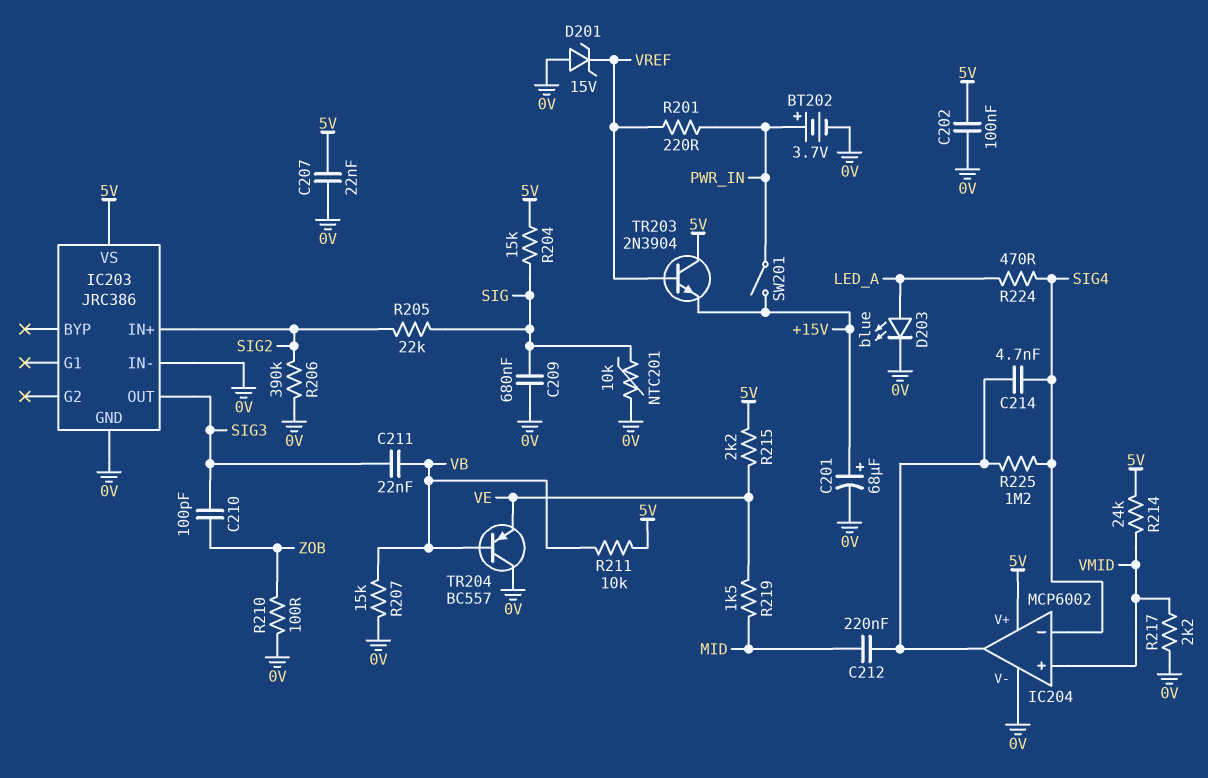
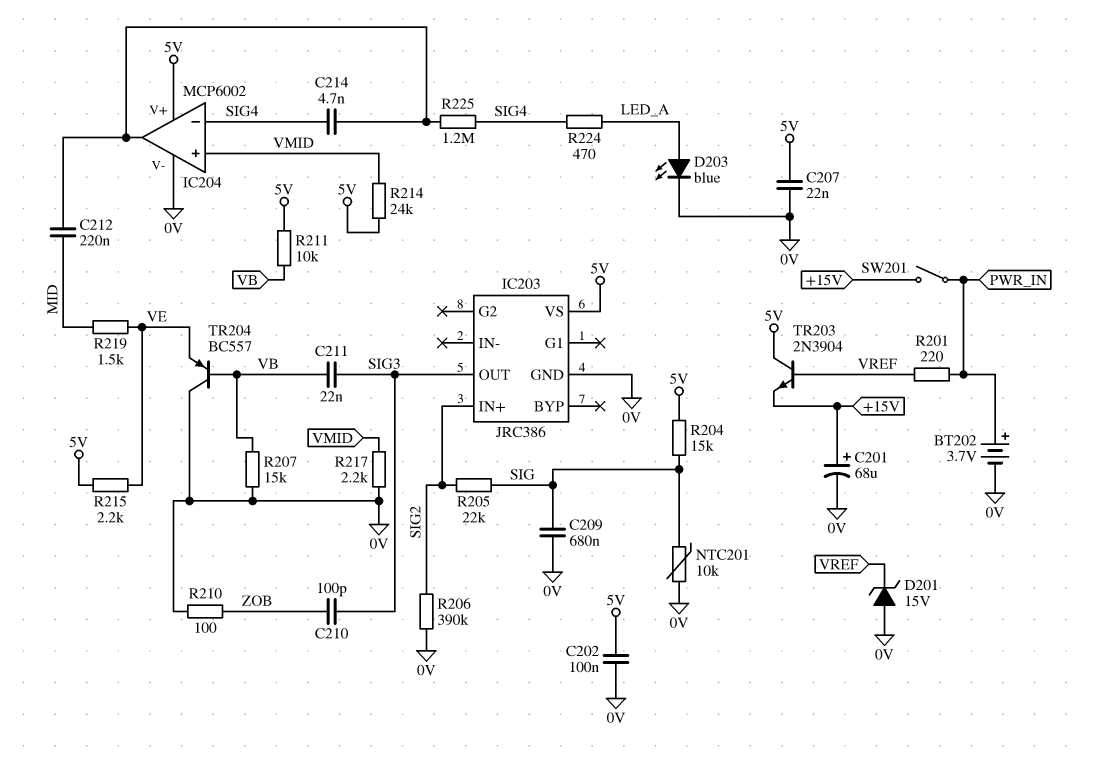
IC203 pin IN-: 0V -> none

